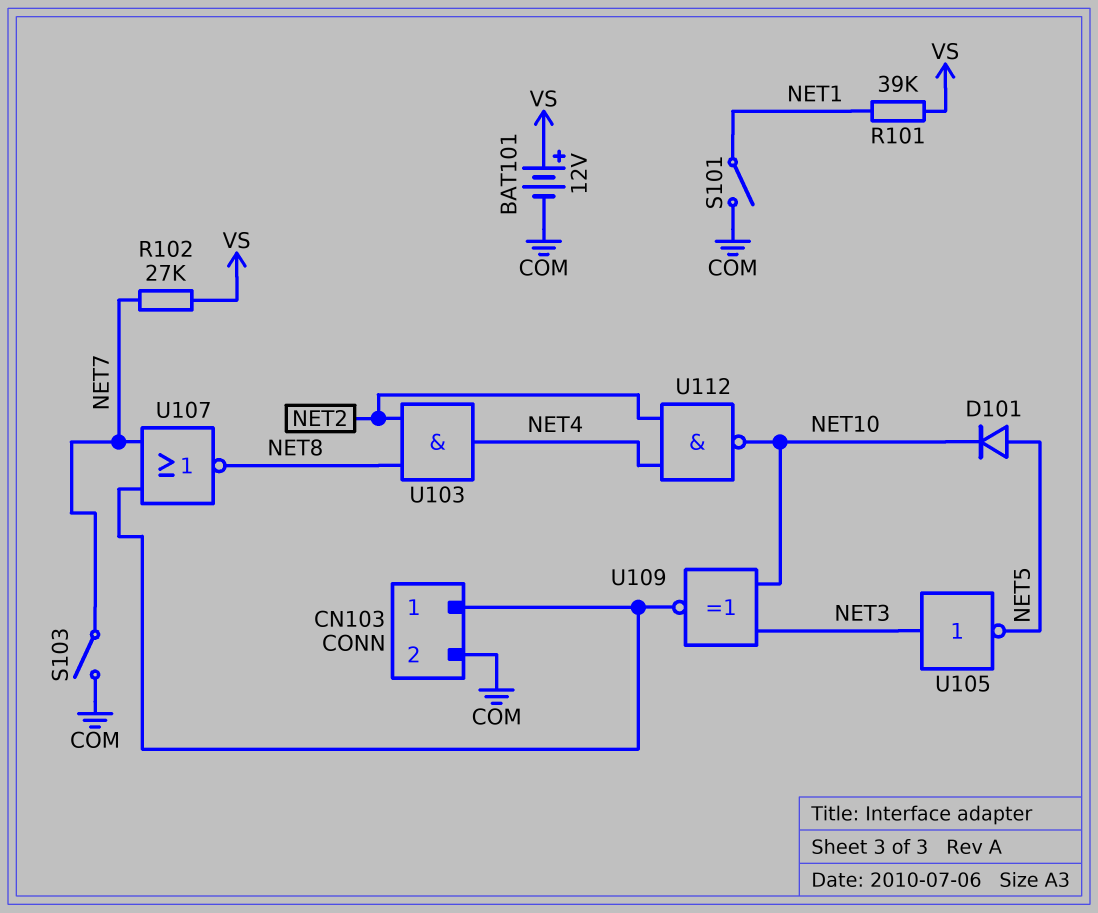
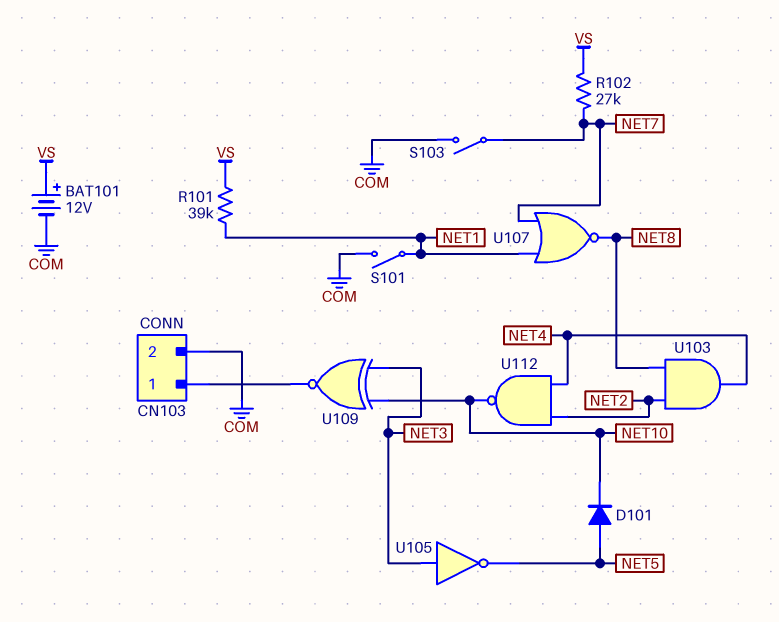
U107: NOR (in CN103/1, in NET7, out NET8) -> NOR (in NET1, in NET7, out NET8)

